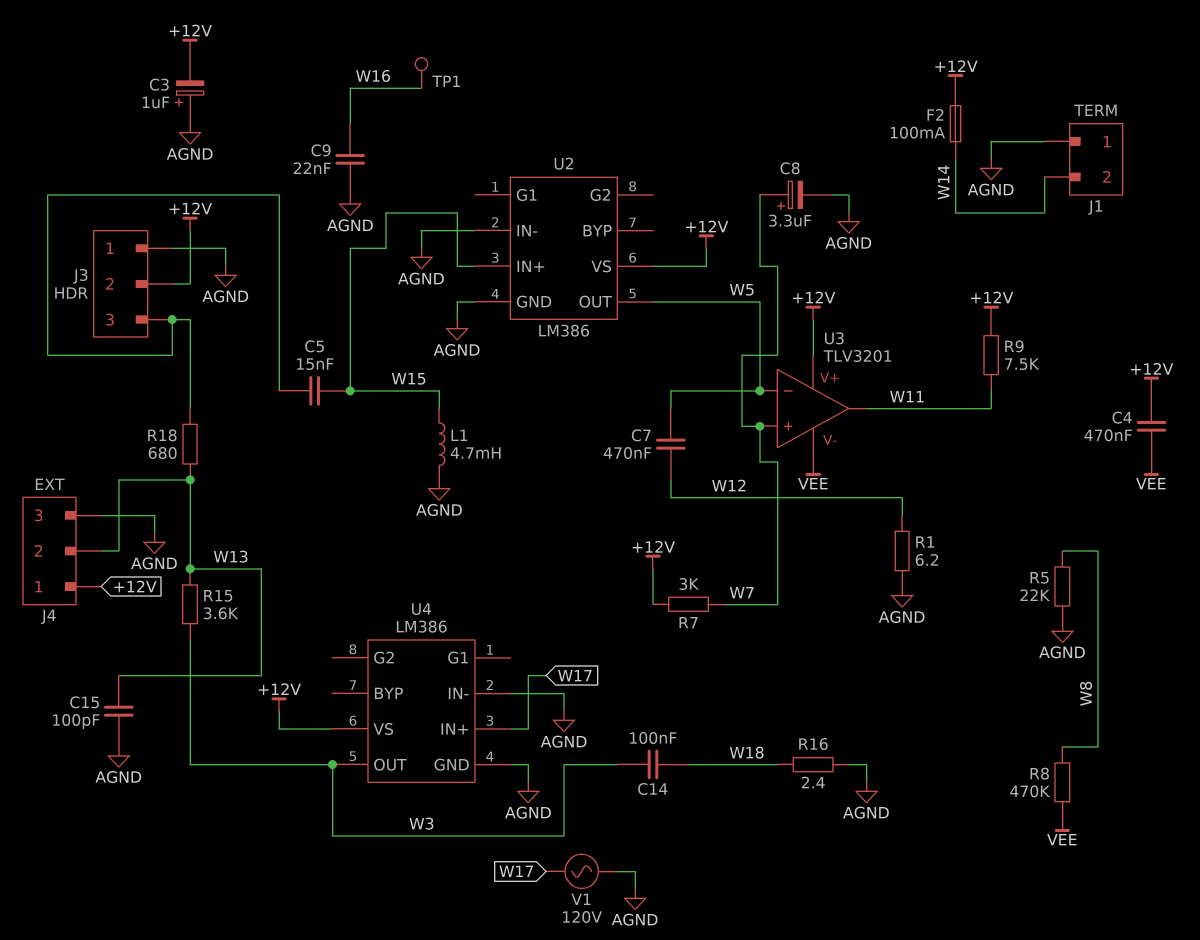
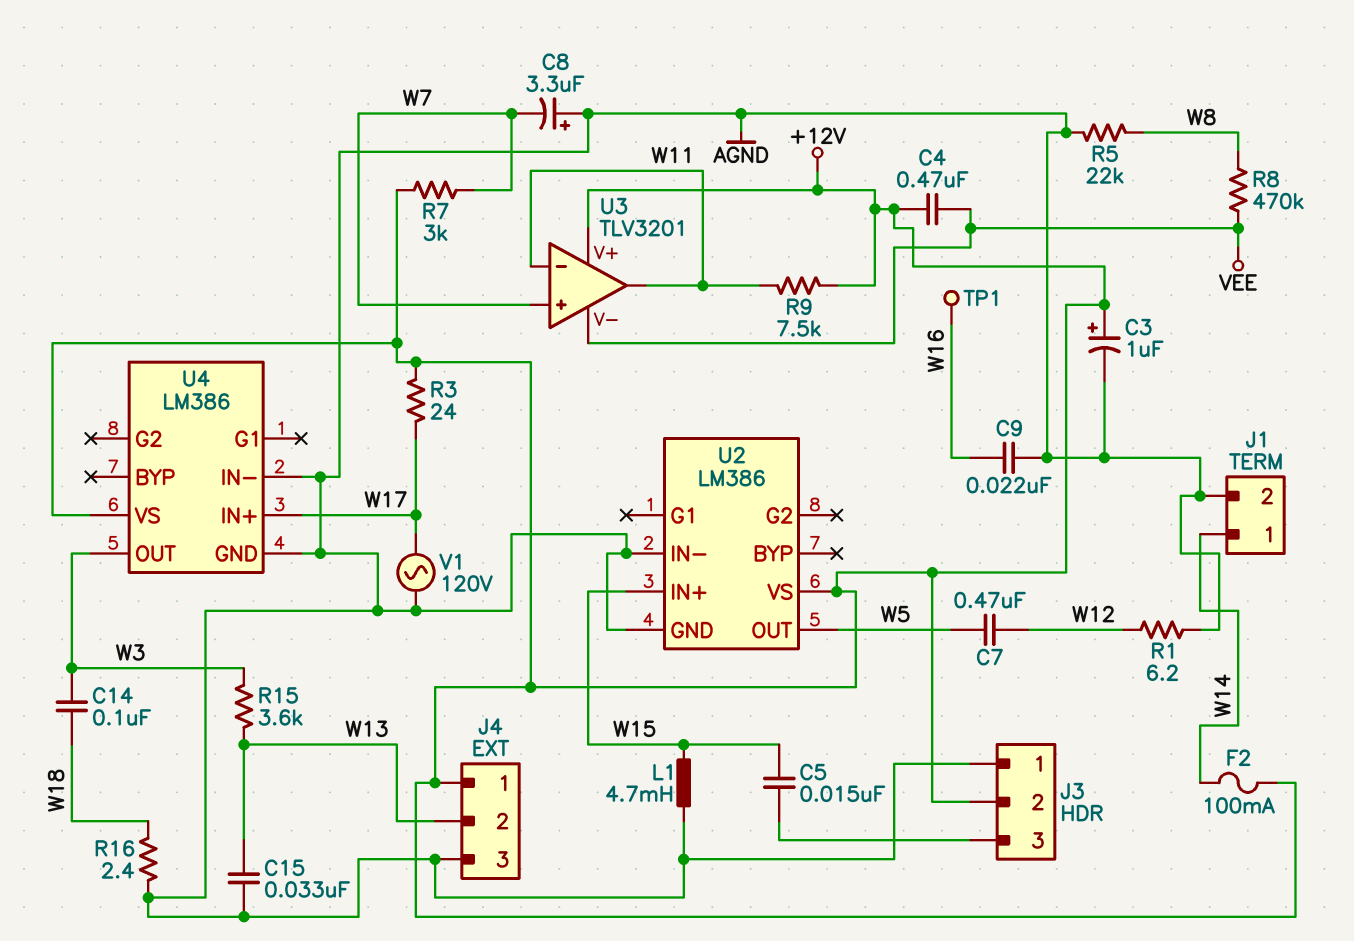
C3: 1uF (plus AGND, minus +12V) -> 1uF (plus +12V, minus AGND)
C8: 3.3uF (plus W7, minus AGND) -> 3.3uF (plus AGND, minus W7)
C15: 100pF (AGND, W13) -> 33nF (AGND, W13)
J1 pin 1: AGND -> W14
J1 pin 2: W14 -> AGND
R3: none -> 24 (+12V, W17)
R18: 680 (J3/3, W13) -> none
U3 pin in-: W5 -> W11

